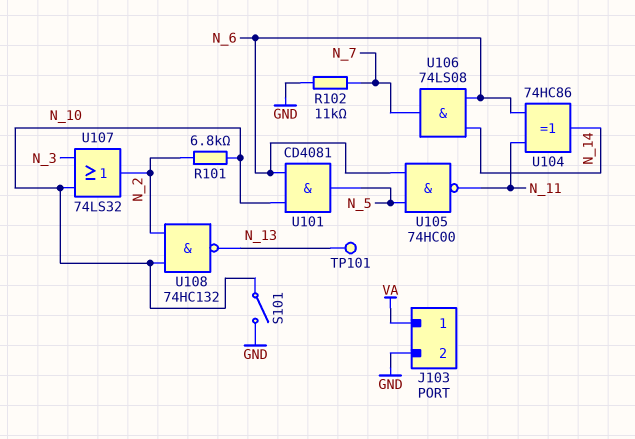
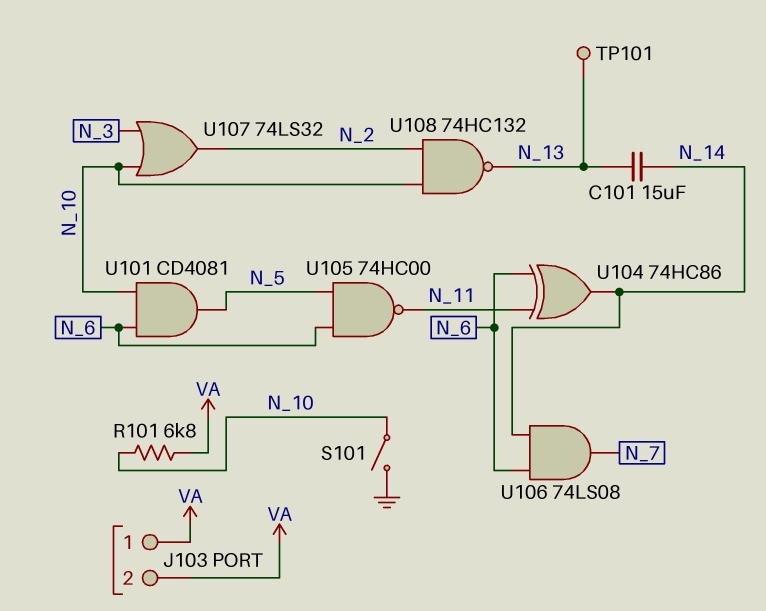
C101: none -> 15uF (N_13, N_14)
J103 pin 2: GND -> VA
R101: 6.8k (N_2, N_10) -> 6.8k (N_10, VA)
R102: 11k (GND, N_7) -> none

